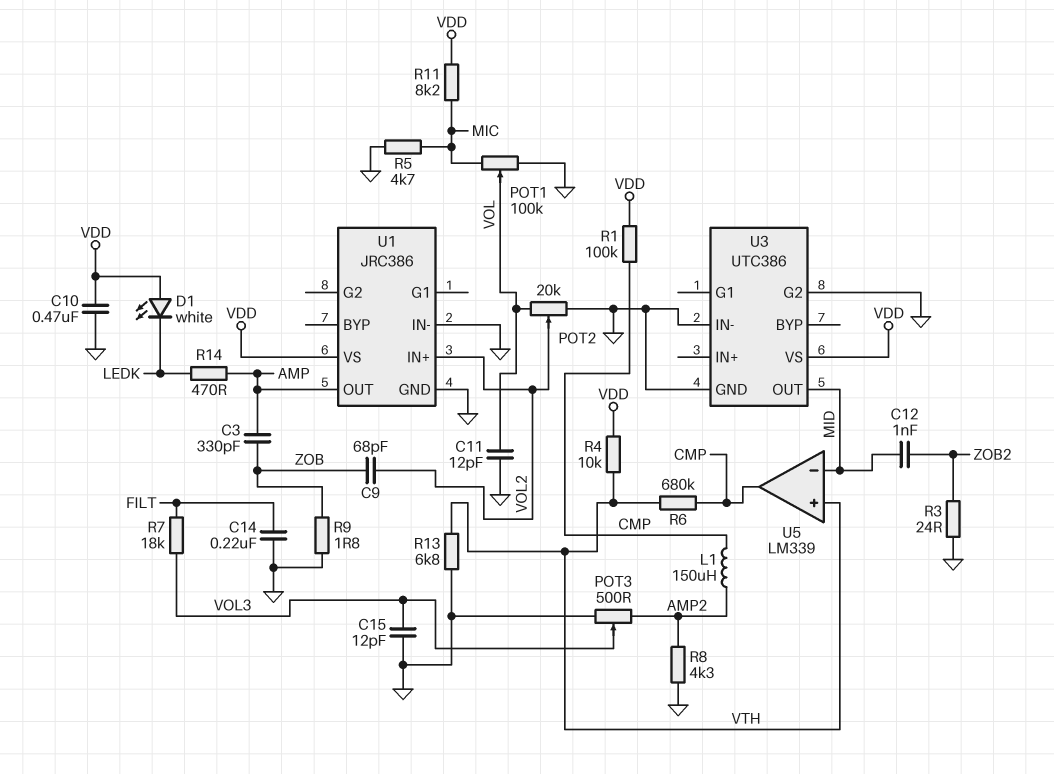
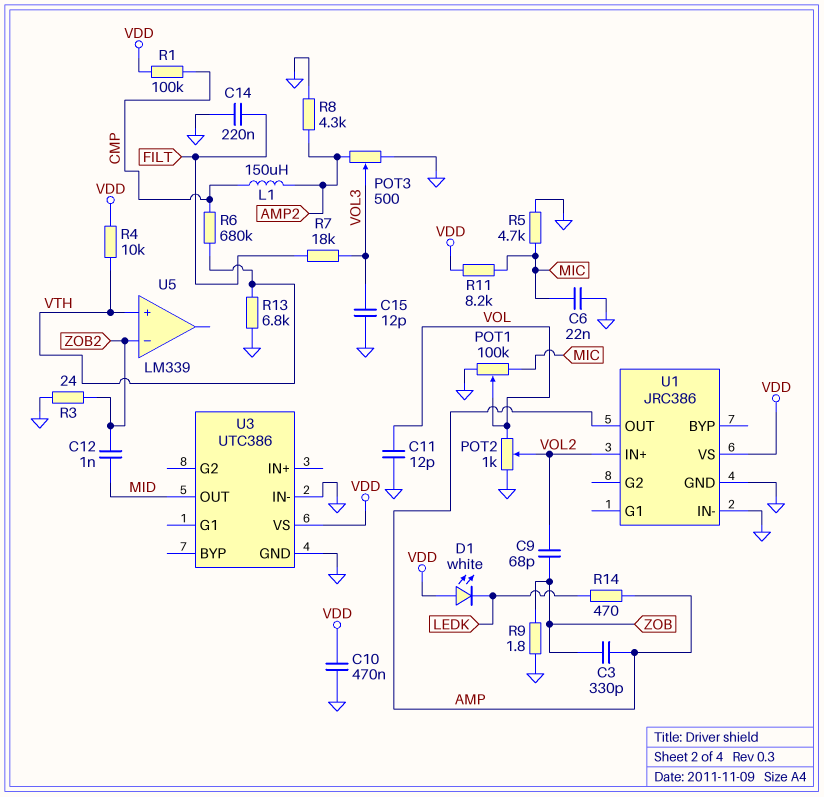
C6: none -> 22nF (GND, MIC)
POT2: 20k (GND, VOL, wiper VOL2) -> 1k (GND, VOL, wiper VOL2)
U3 pin G2: GND -> none
U5 pin in-: MID -> ZOB2
U5 pin out: CMP -> none

